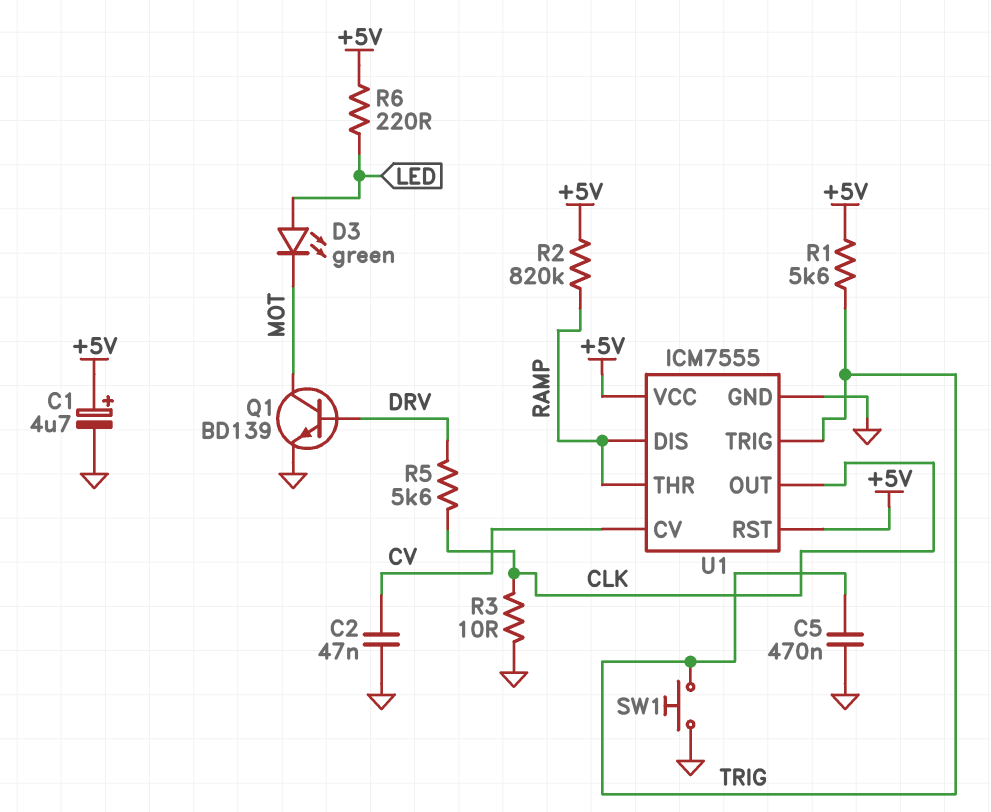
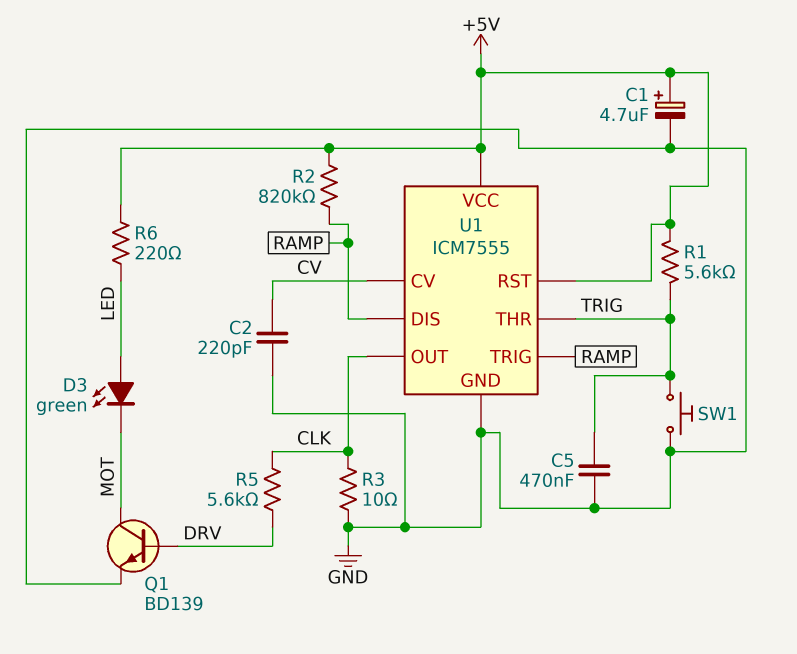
C2: 47nF (CV, GND) -> 220pF (CV, GND)
U1 pin THR: RAMP -> TRIG
U1 pin TRIG: TRIG -> RAMP

